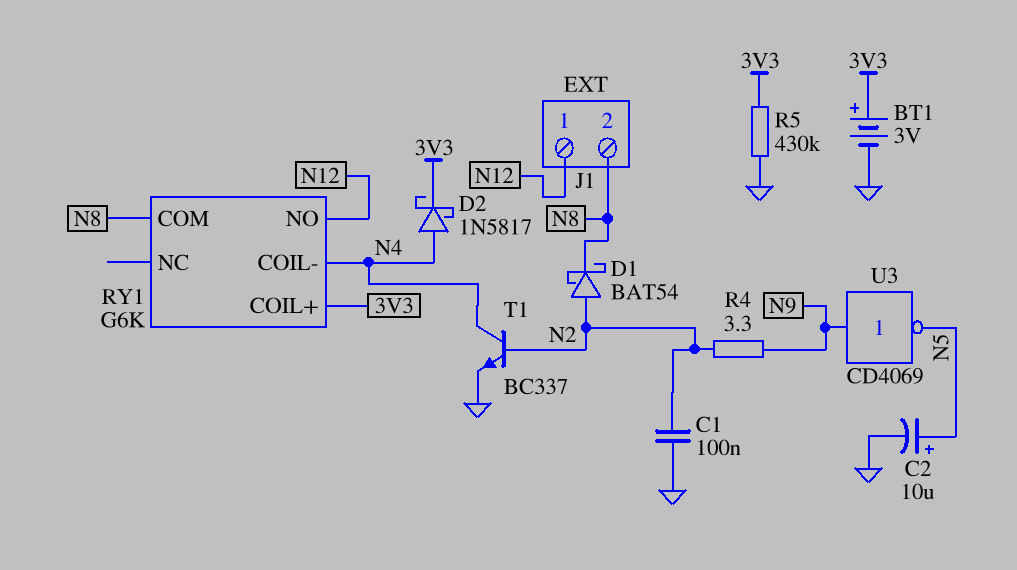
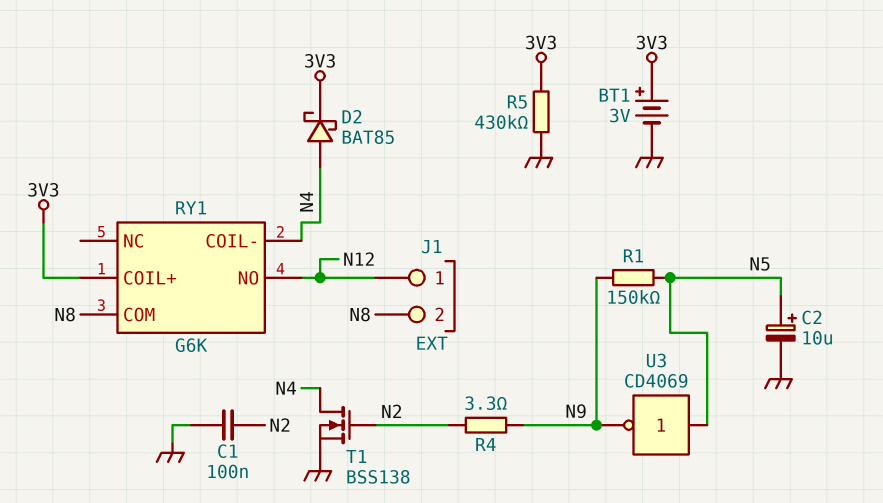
D1: schottky BAT54 (A N2, K N8) -> none
D2: schottky 1N5817 (A N4, K 3V3) -> schottky BAT85 (A N4, K 3V3)
R1: none -> 150k (N5, N9)
T1: NPN BC337 (B N2, C N4, E GND) -> NMOS BSS138 (G N2, D N4, S GND)
U3: NOT CD4069 (in N9, out N5) -> NOT CD4069 (in N5, out N9)

